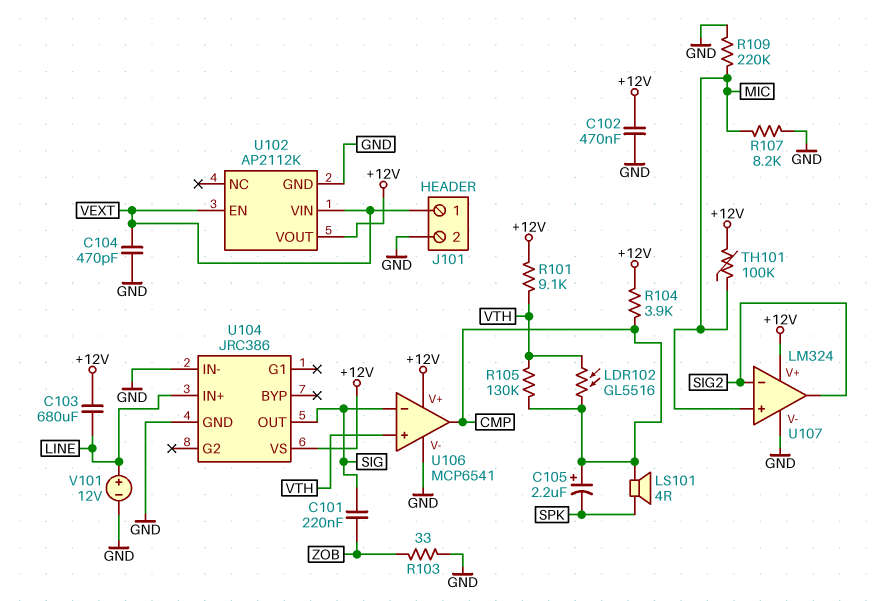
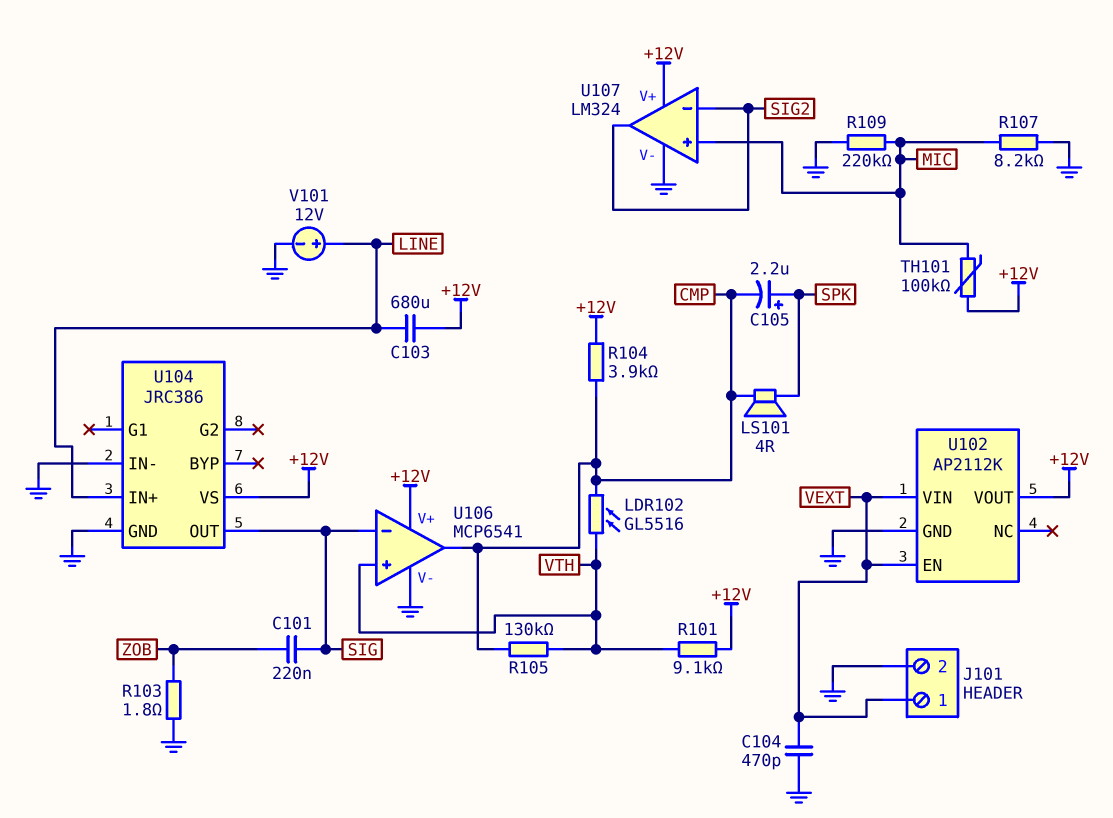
C102: 470nF (+12V, GND) -> none
C105: 2.2uF (plus CMP, minus SPK) -> 2.2uF (plus SPK, minus CMP)
R103: 33 (GND, ZOB) -> 1.8 (GND, ZOB)

